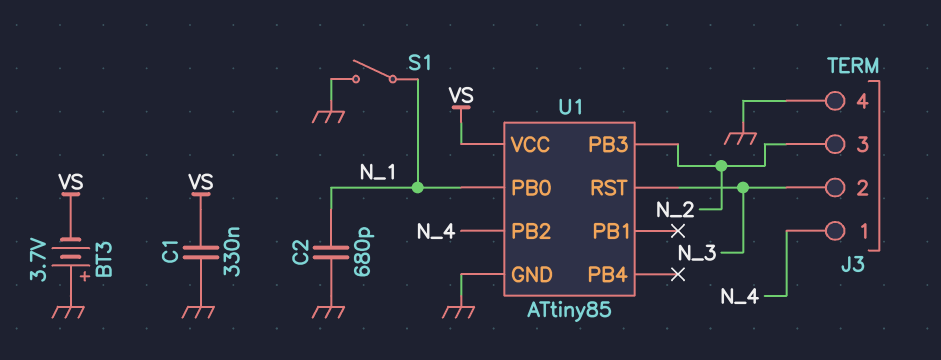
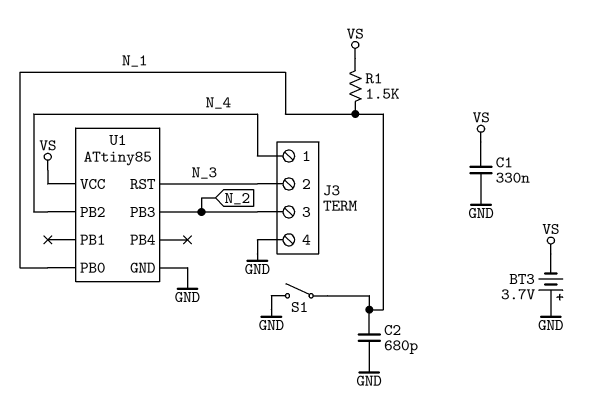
R1: none -> 1.5k (N_1, VS)

